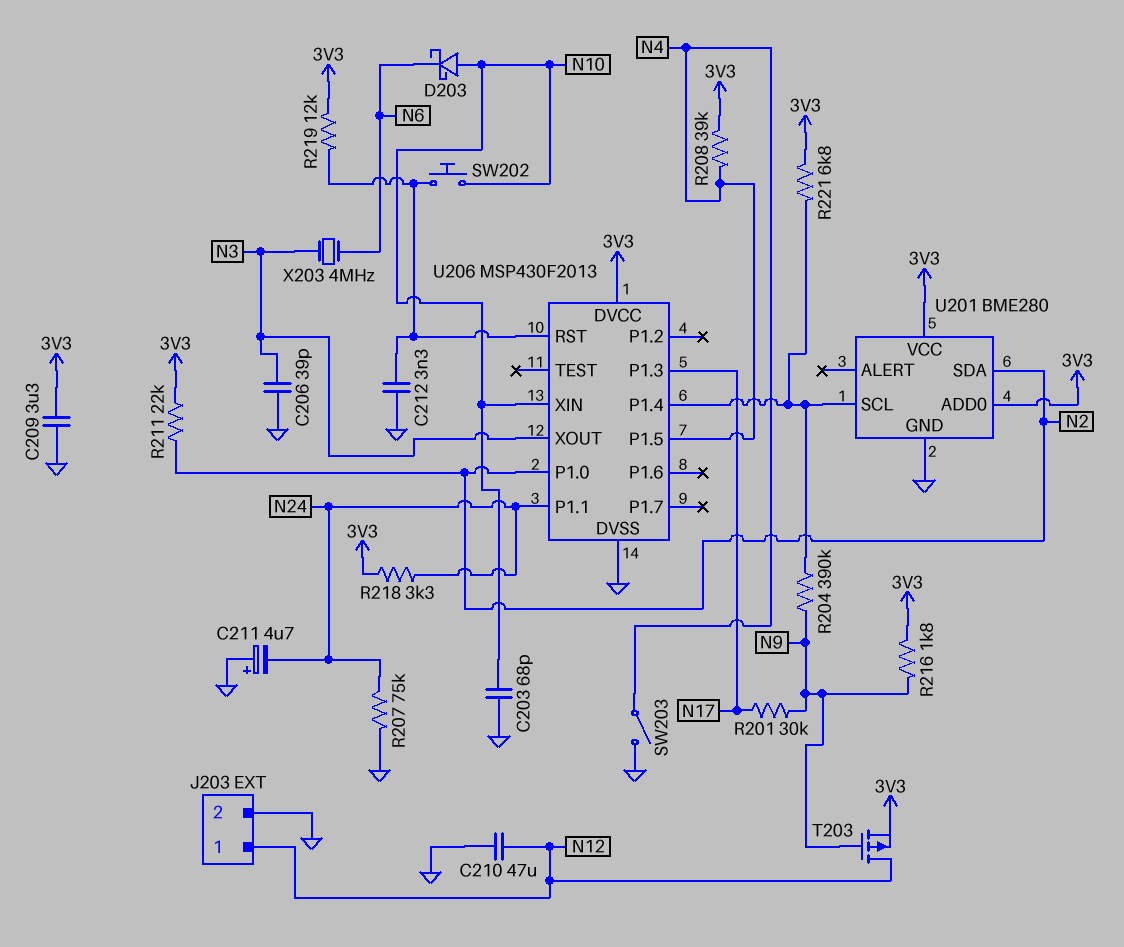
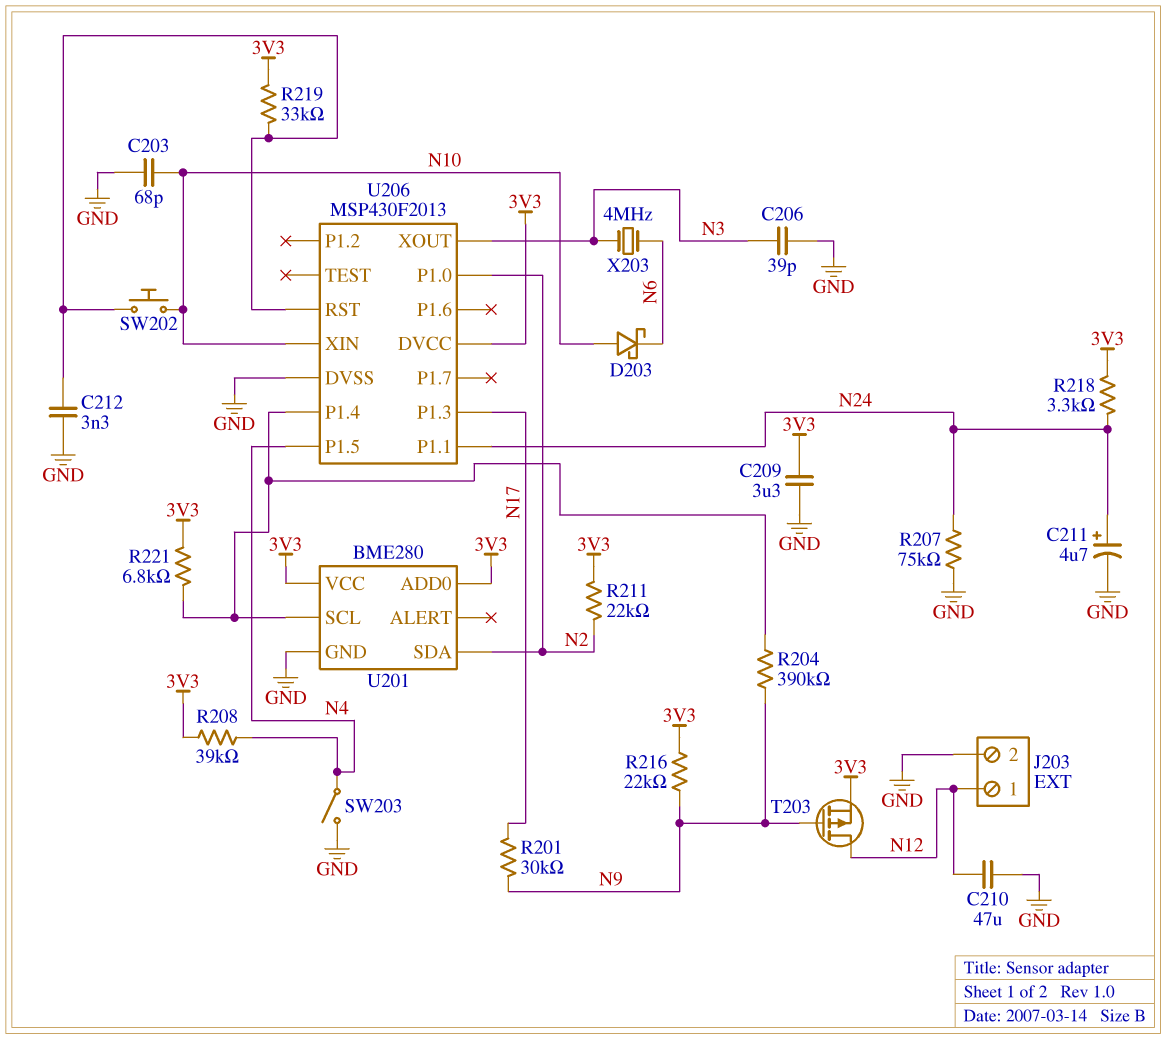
C211: 4.7uF (plus GND, minus N24) -> 4.7uF (plus N24, minus GND)
R216: 1.8k (3V3, N9) -> 22k (3V3, N9)
R219: 12k (3V3, U206/RST) -> 33k (3V3, U206/RST)

